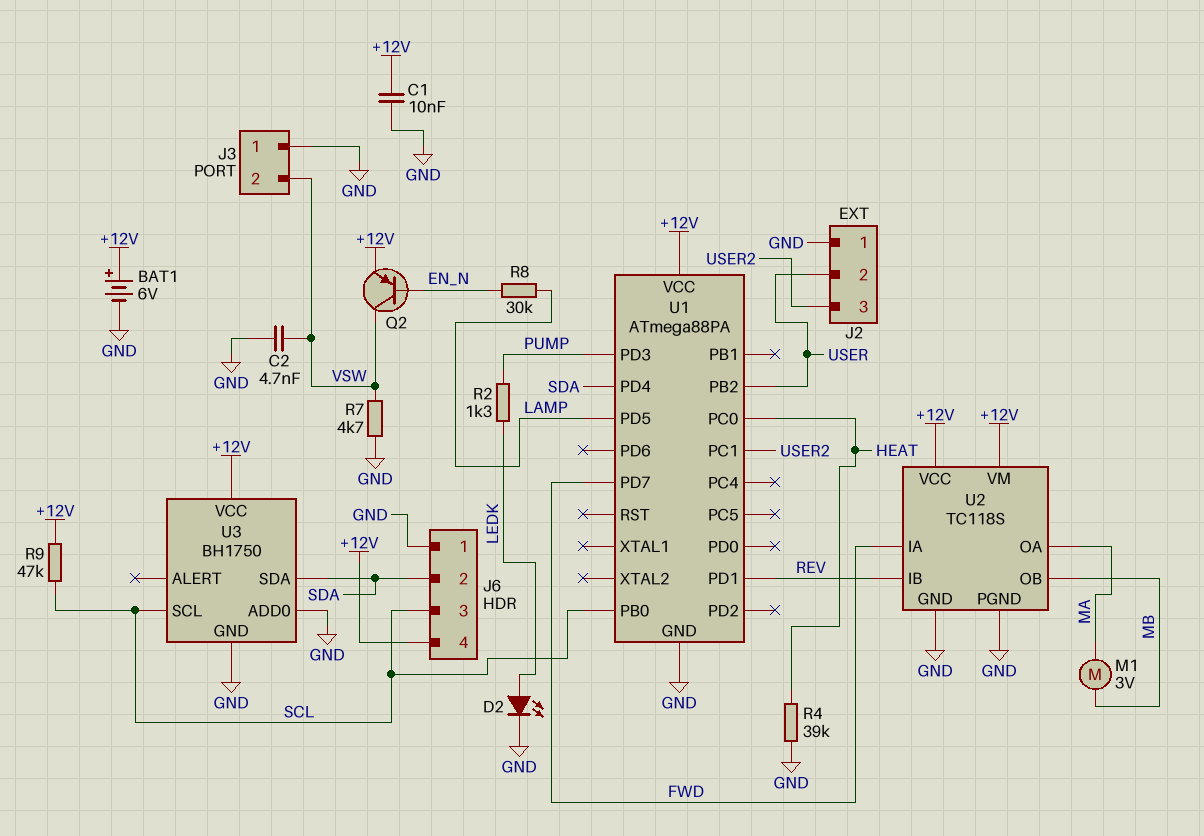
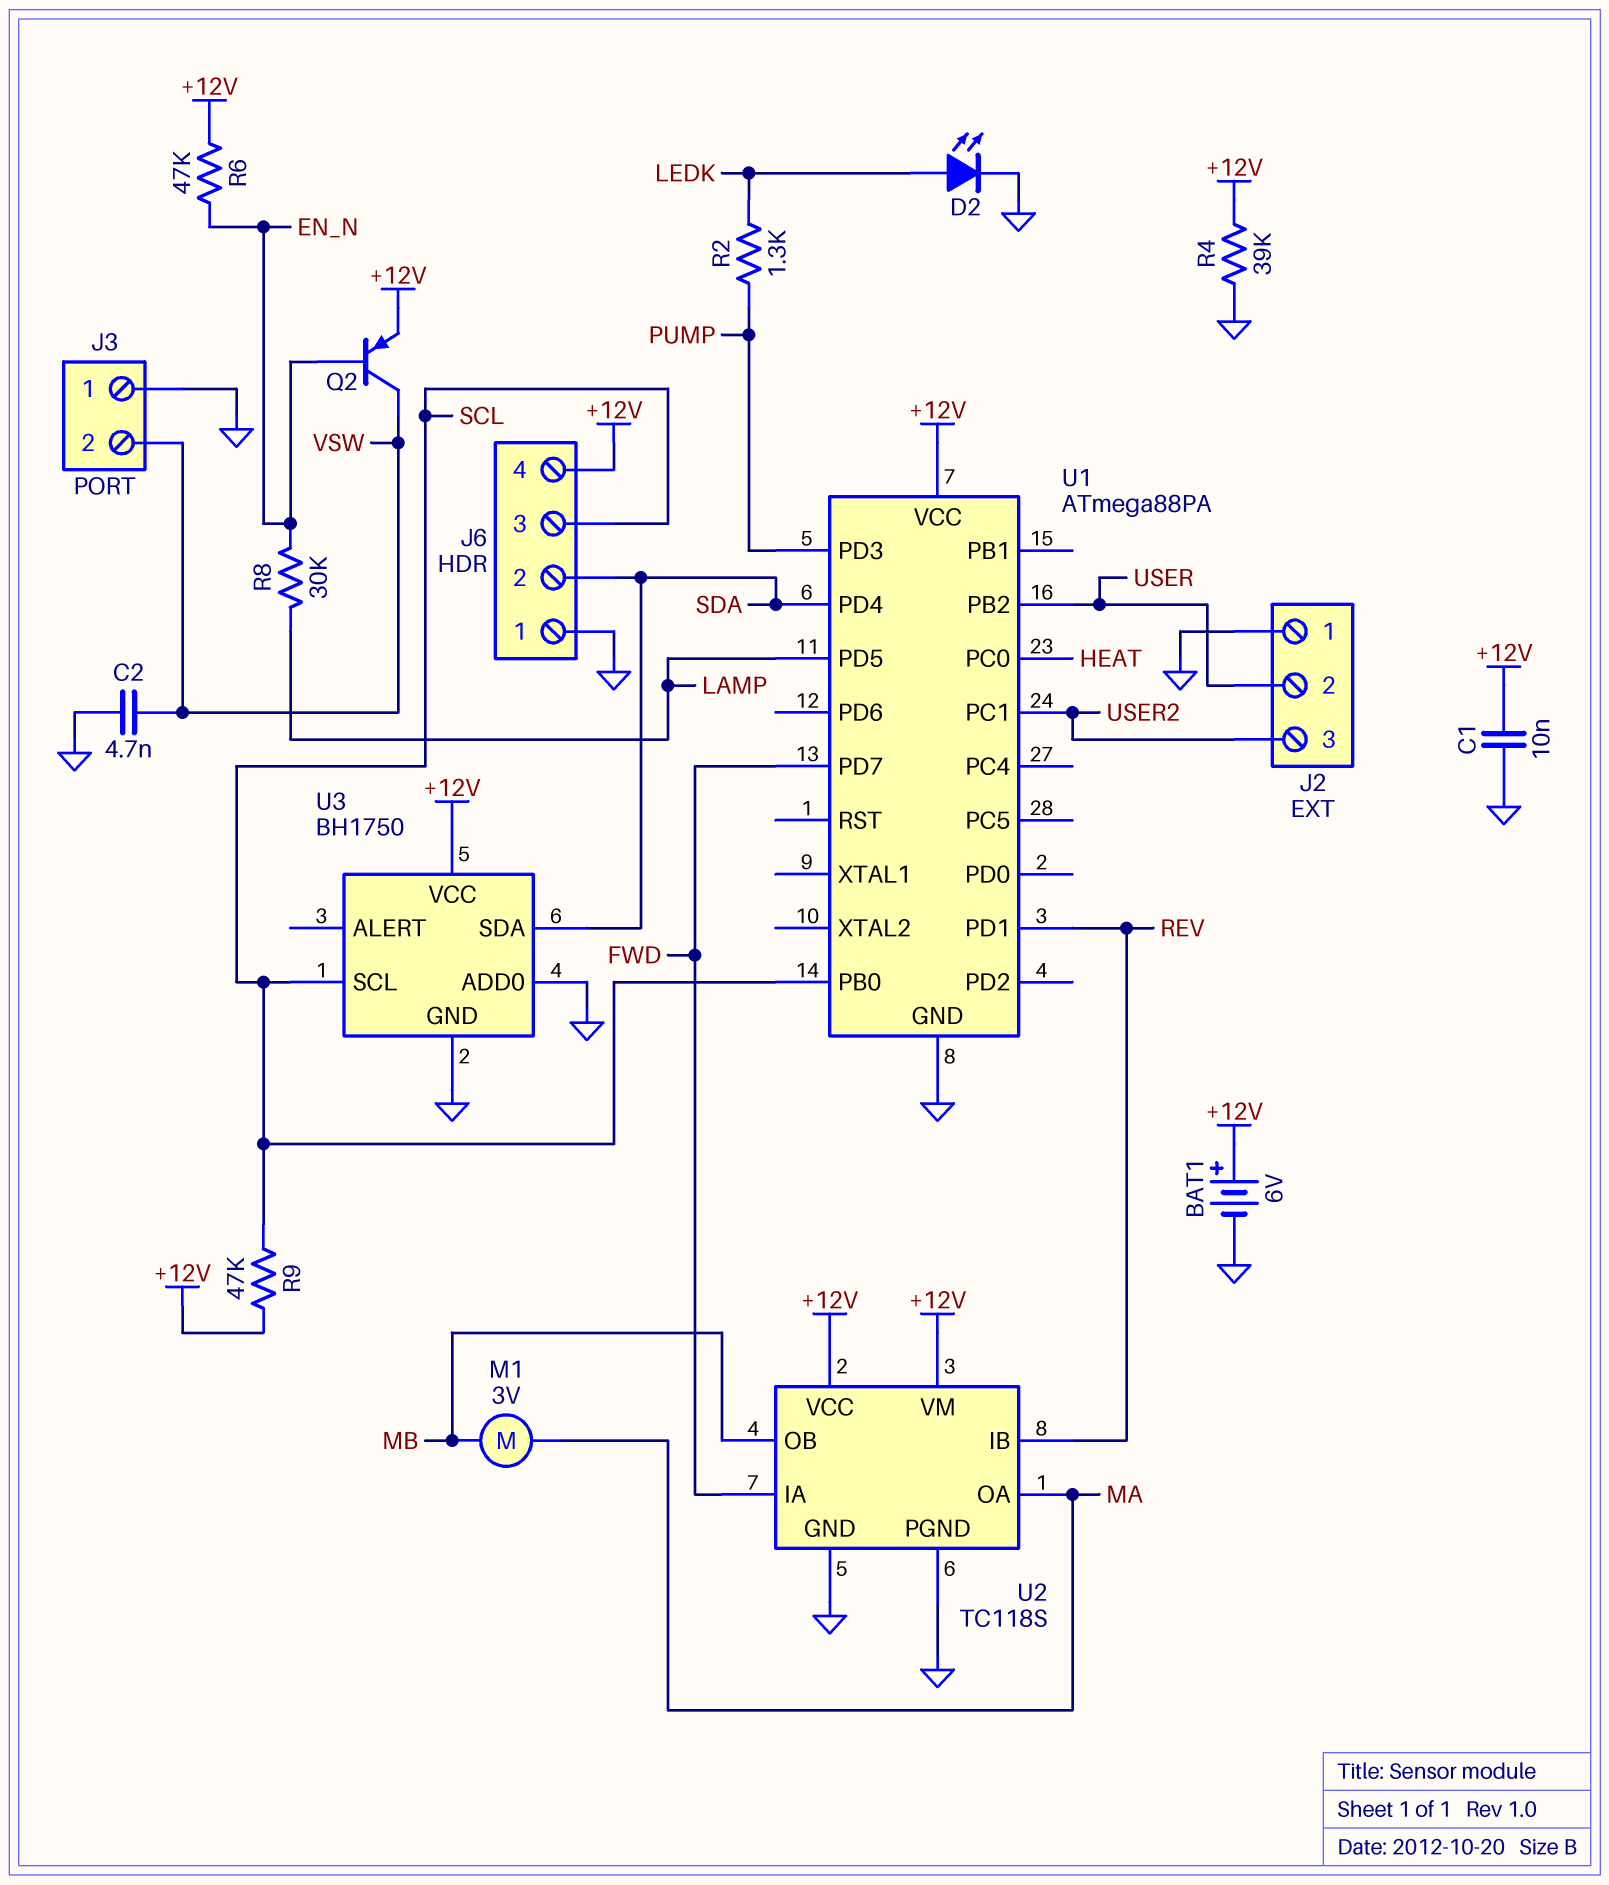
R4: 39k (GND, HEAT) -> 39k (+12V, GND)
R6: none -> 47k (+12V, EN_N)
R7: 4.7k (GND, VSW) -> none

